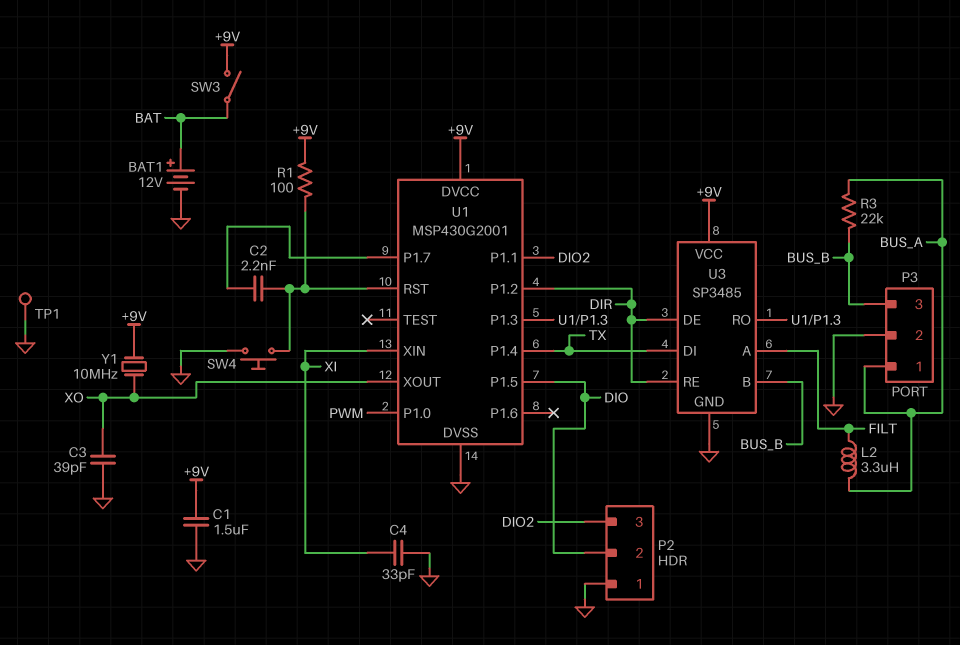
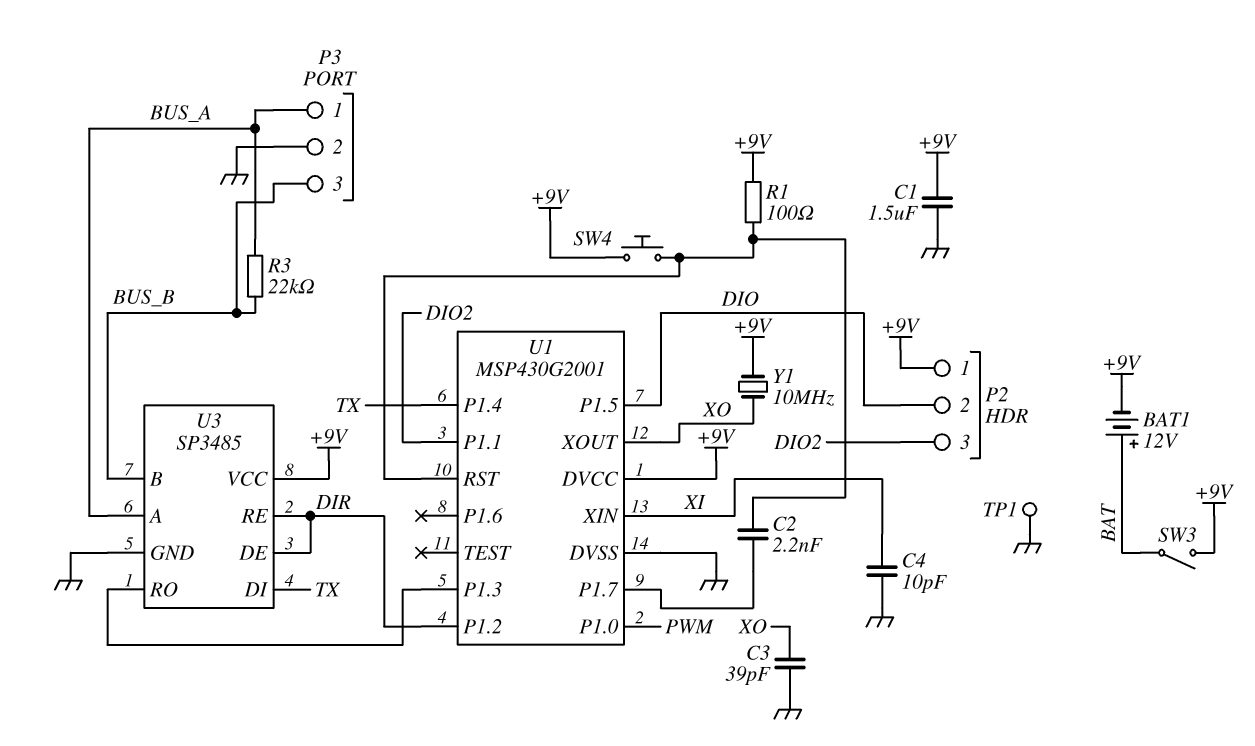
BAT1: 12V (plus BAT, minus GND) -> 12V (plus BAT, minus +9V)
C4: 33pF (GND, XI) -> 10pF (GND, XI)
L2: 3.3uH (BUS_A, FILT) -> none
P2 pin 1: GND -> +9V
SW4: button (GND, U1/RST) -> button (+9V, U1/RST)
U3 pin A: FILT -> BUS_A

